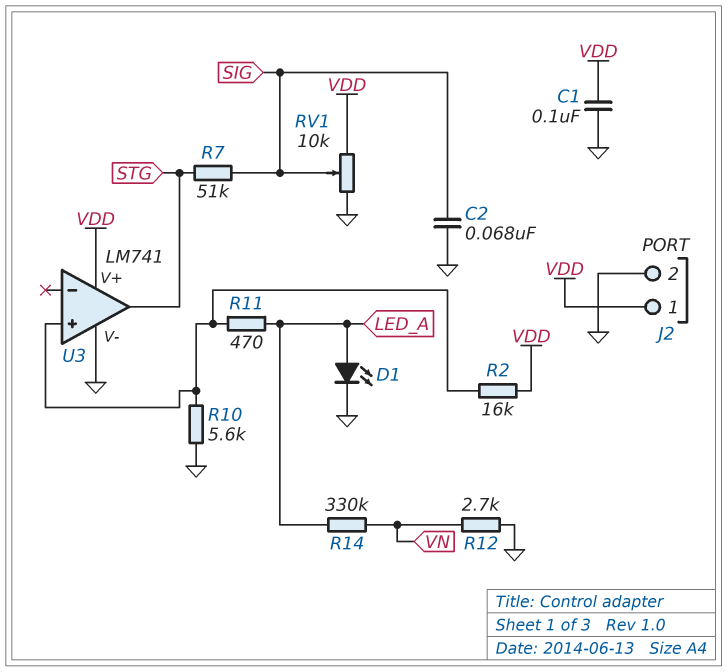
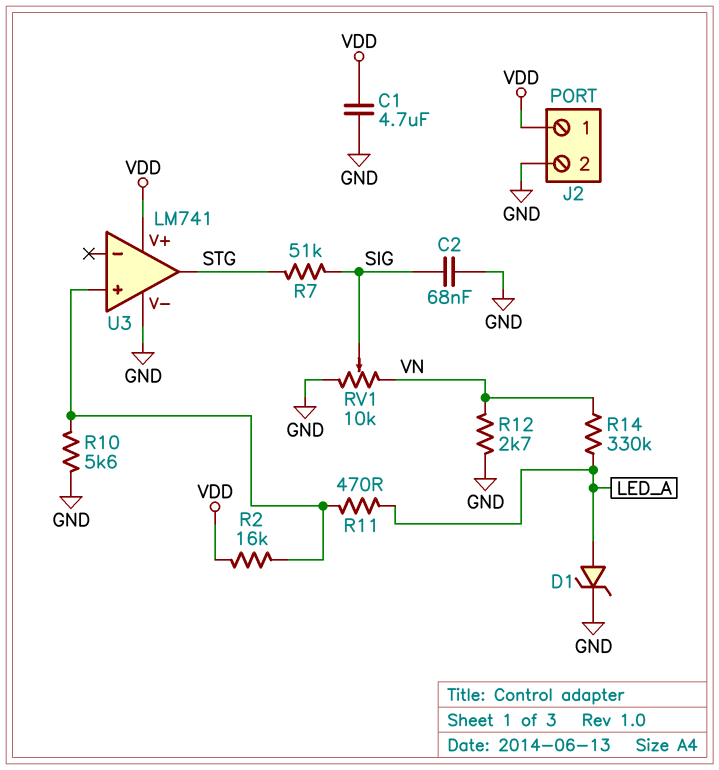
C1: 100nF (GND, VDD) -> 4.7uF (GND, VDD)
D1: LED (A LED_A, K GND) -> zener (A LED_A, K GND)
RV1: 10k (GND, VDD, wiper SIG) -> 10k (GND, VN, wiper SIG)

